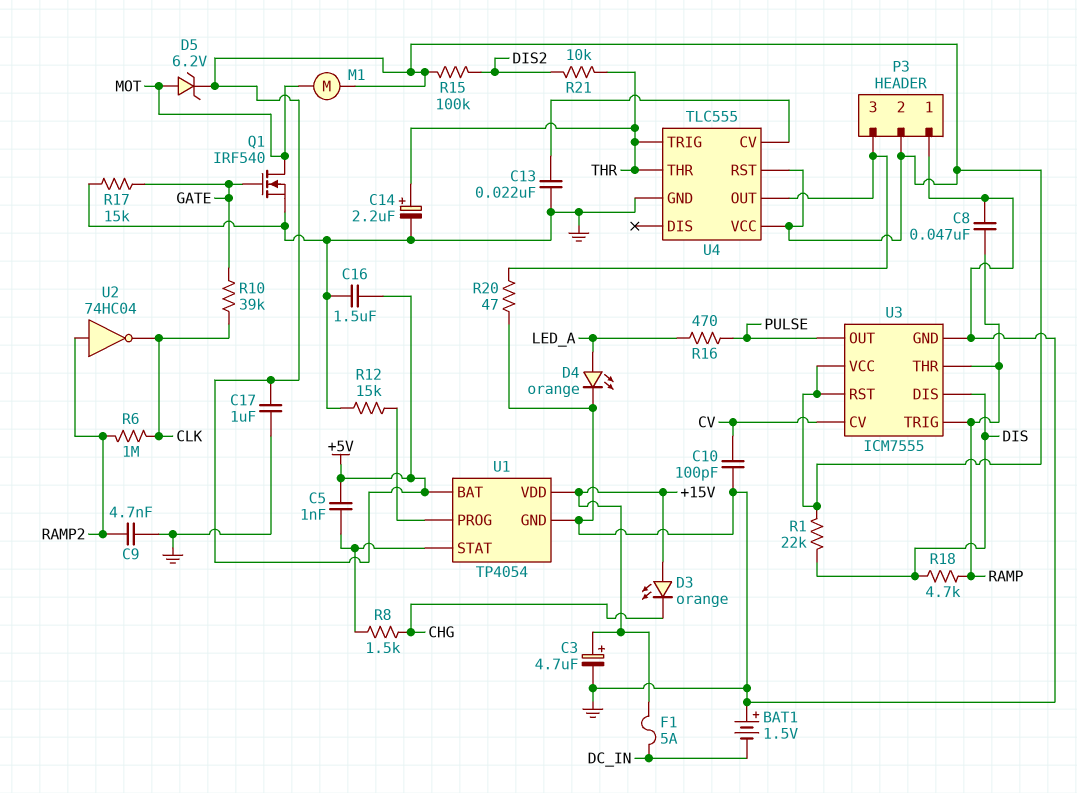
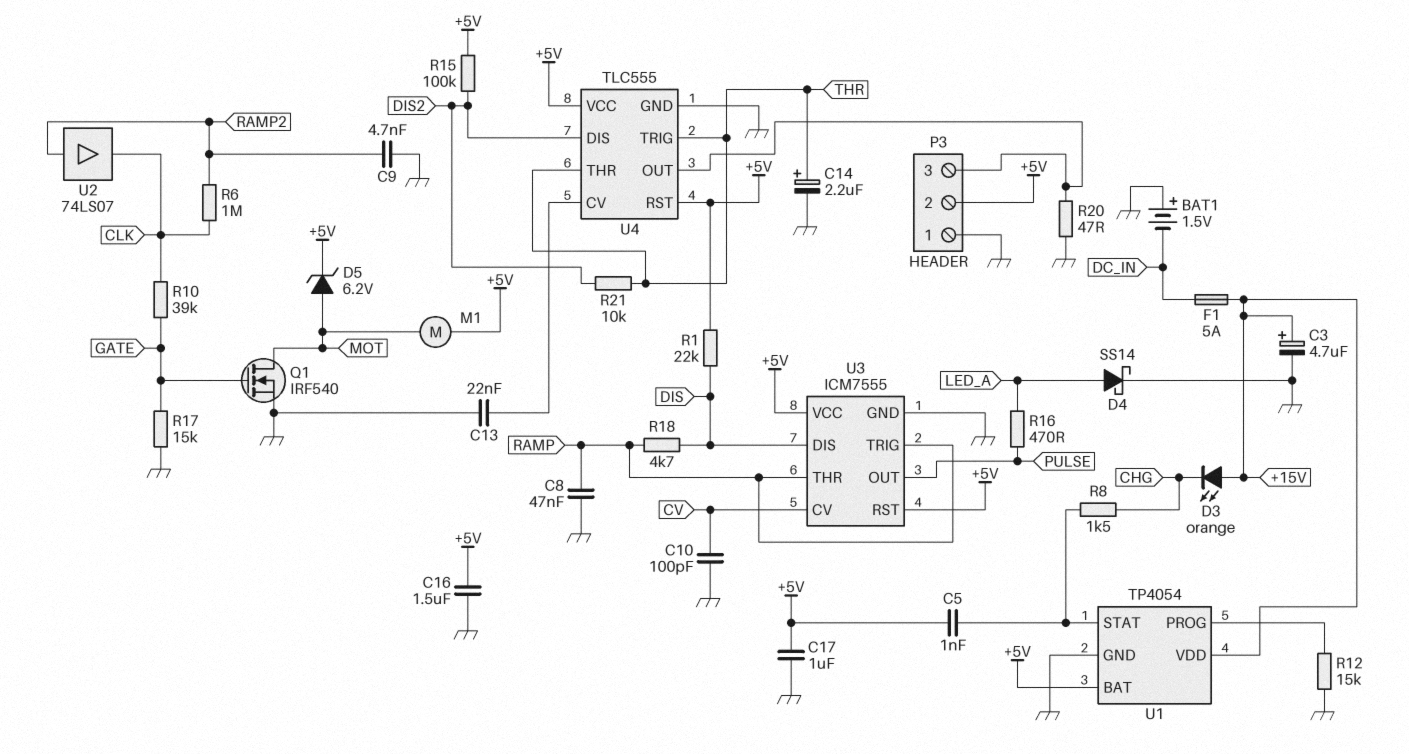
D4: LED orange (A LED_A, K GND) -> schottky SS14 (A LED_A, K GND)
U2: NOT 74HC04 (in RAMP2, out CLK) -> buffer 74LS07 (in RAMP2, out CLK)
U4 pin DIS: none -> DIS2

